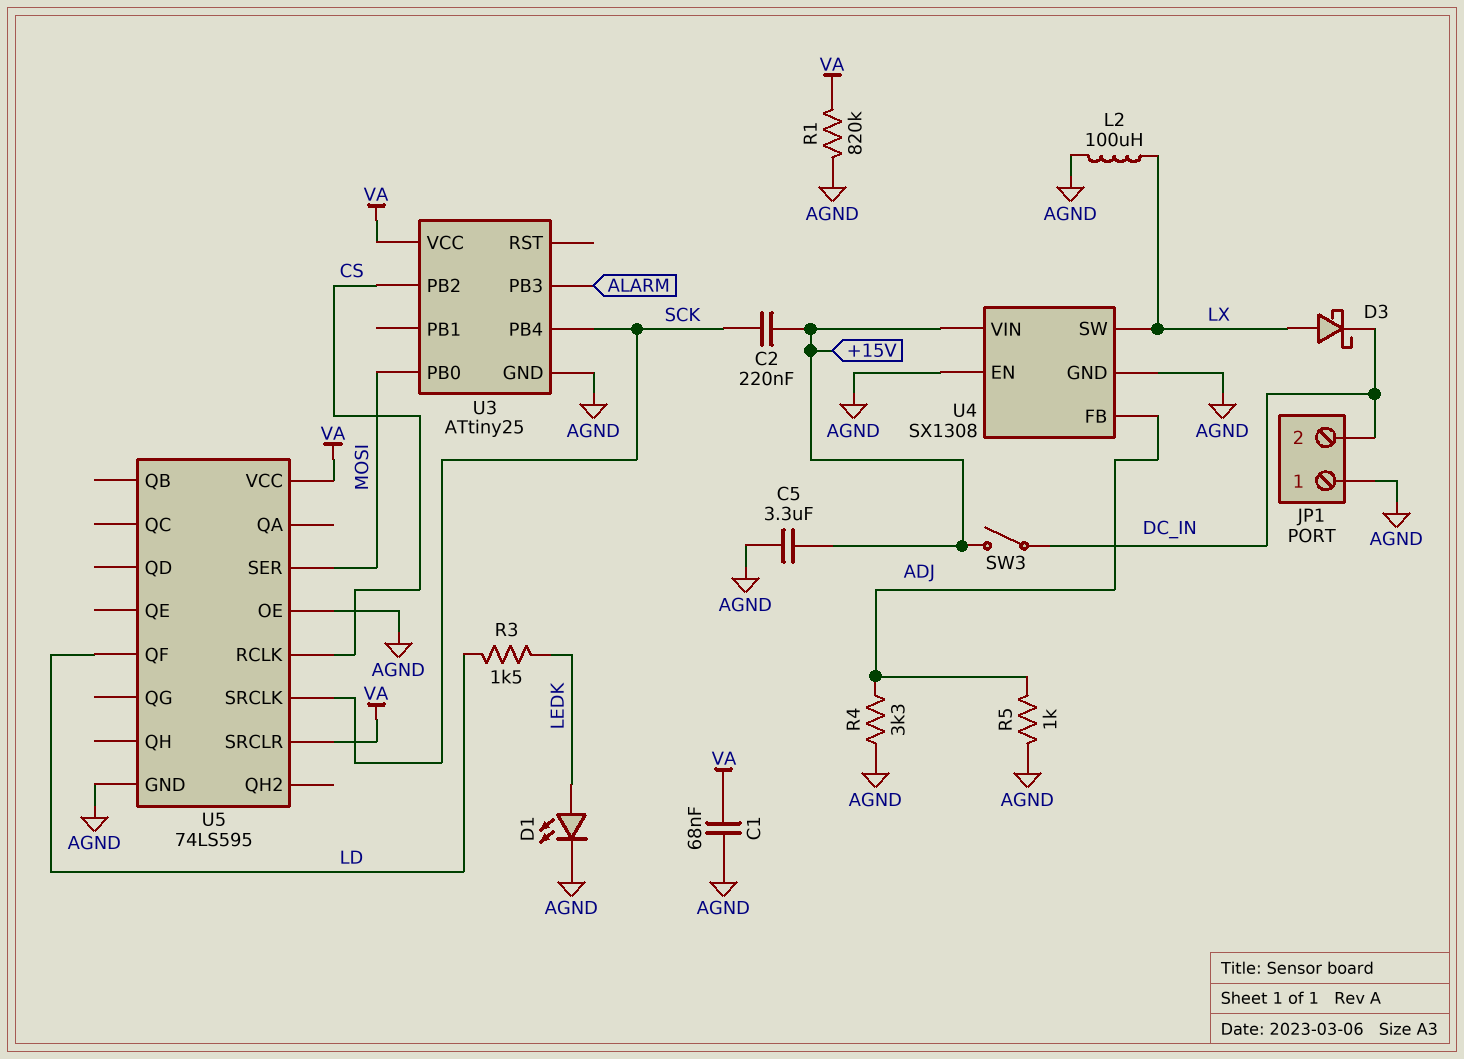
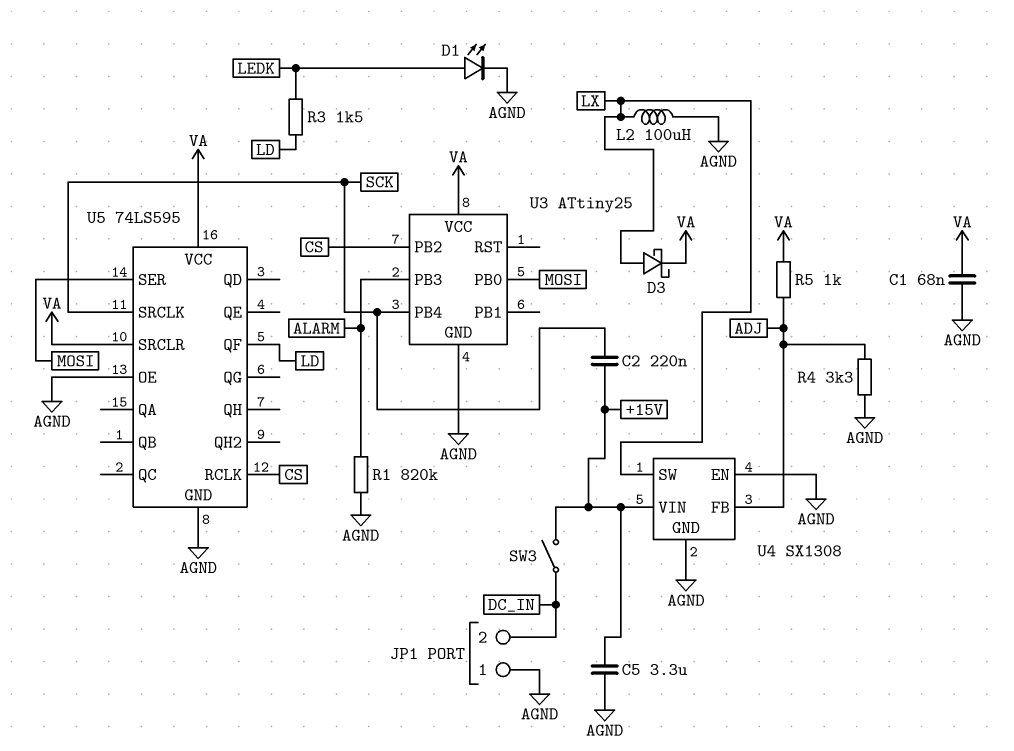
D3: schottky (A LX, K DC_IN) -> schottky (A LX, K VA)
R1: 820k (AGND, VA) -> 820k (AGND, ALARM)
R5: 1k (ADJ, AGND) -> 1k (ADJ, VA)

